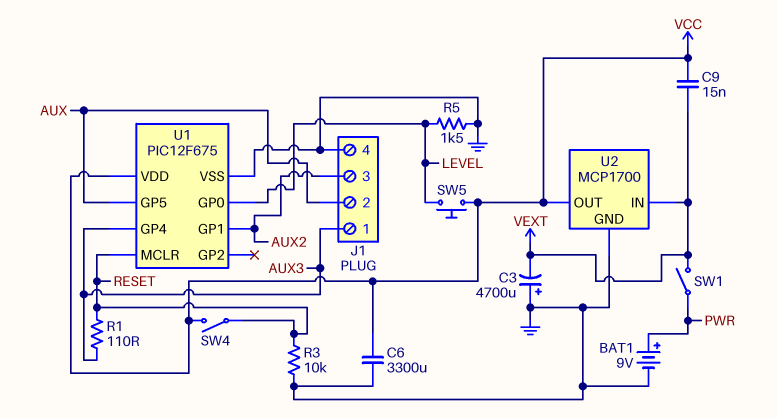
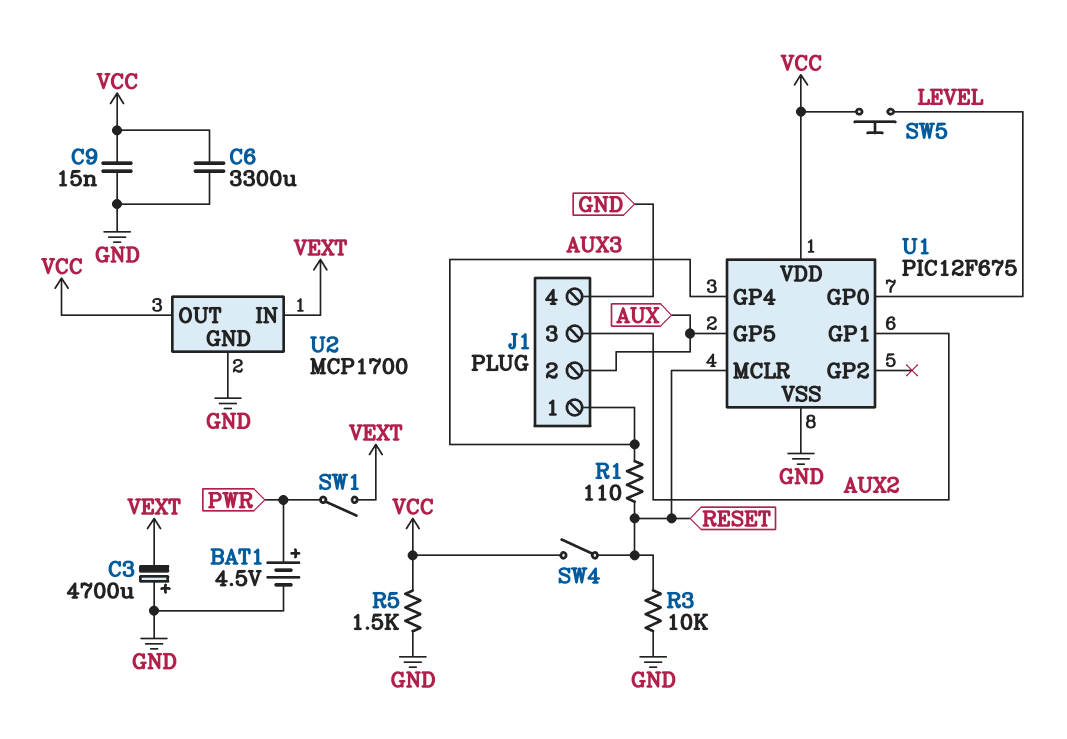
BAT1: 9V (plus PWR, minus GND) -> 4.5V (plus PWR, minus GND)
C9: 15nF (VCC, VEXT) -> 15nF (GND, VCC)
R5: 1.5k (GND, LEVEL) -> 1.5k (GND, VCC)

